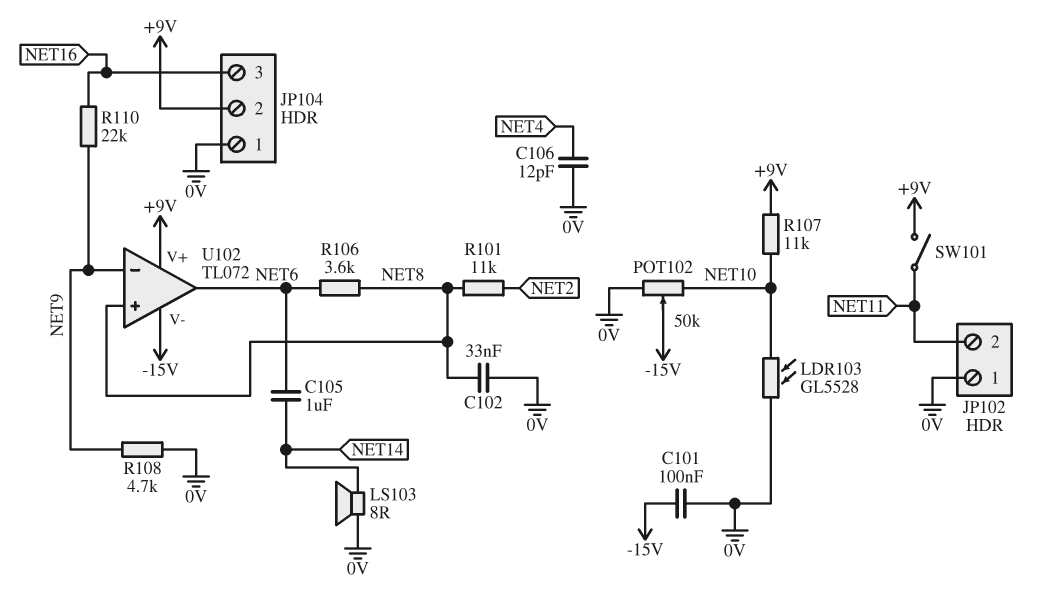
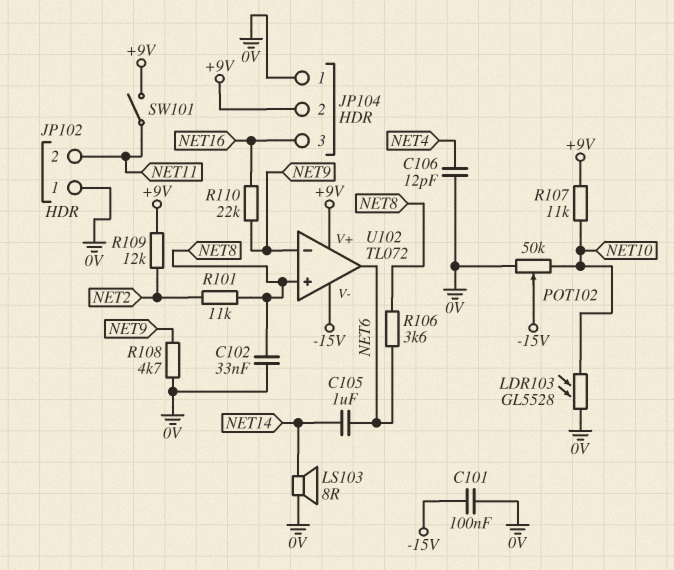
R109: none -> 12k (+9V, NET2)

